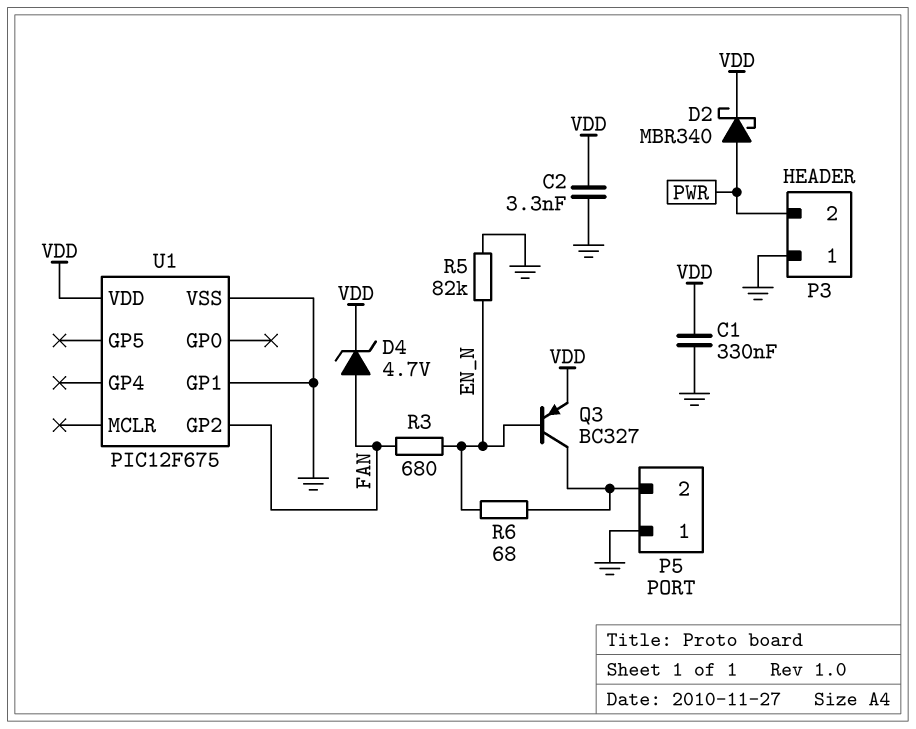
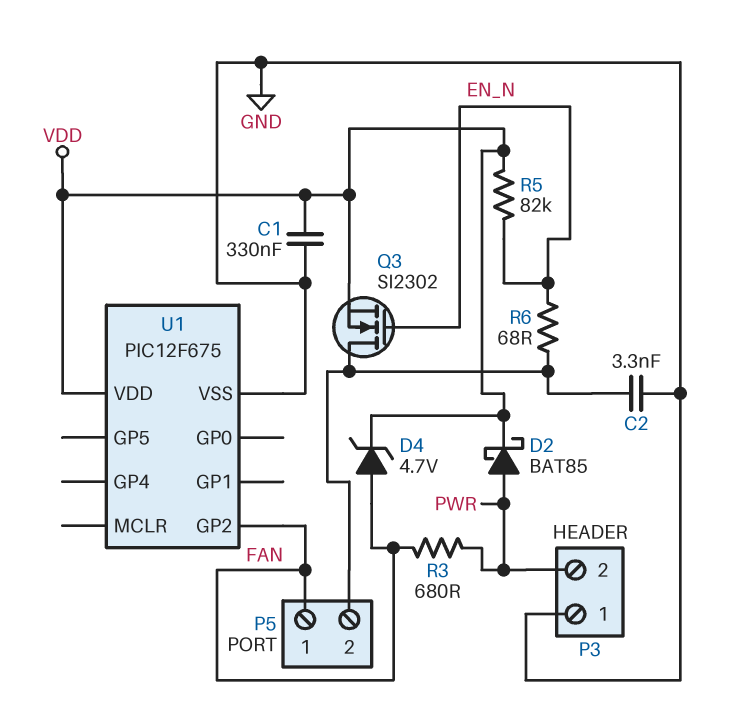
C2: 3.3nF (GND, VDD) -> 3.3nF (GND, P5/2)
D2: schottky MBR340 (A PWR, K VDD) -> schottky BAT85 (A PWR, K VDD)
P5 pin 1: GND -> FAN
Q3: PNP BC327 (B EN_N, C P5/2, E VDD) -> NMOS SI2302 (G EN_N, D P5/2, S VDD)
R3: 680 (EN_N, FAN) -> 680 (FAN, PWR)
R5: 82k (EN_N, GND) -> 82k (EN_N, VDD)
U1 pin GP1: GND -> none

